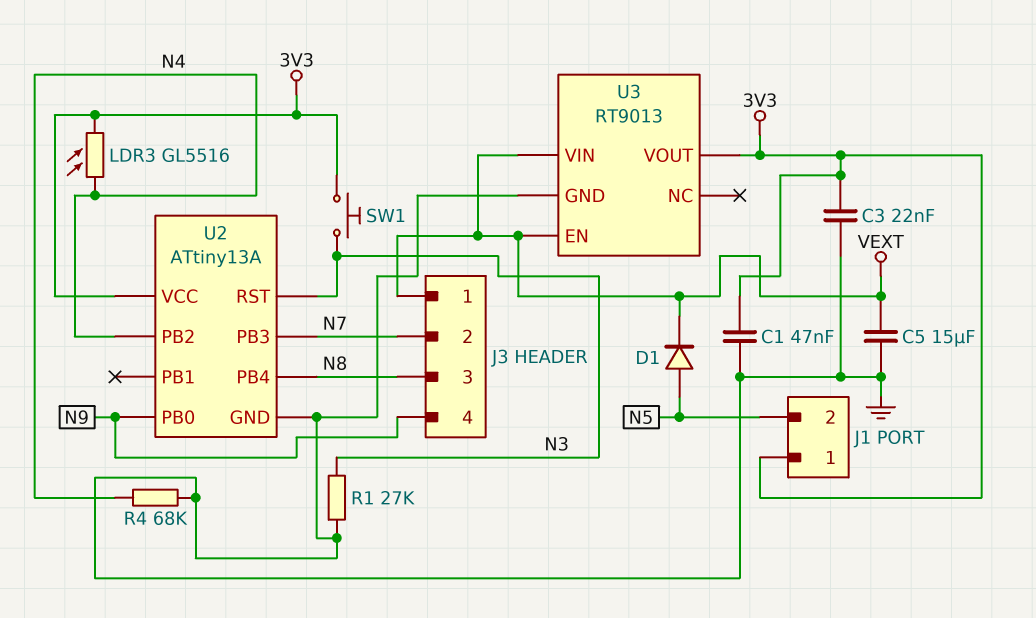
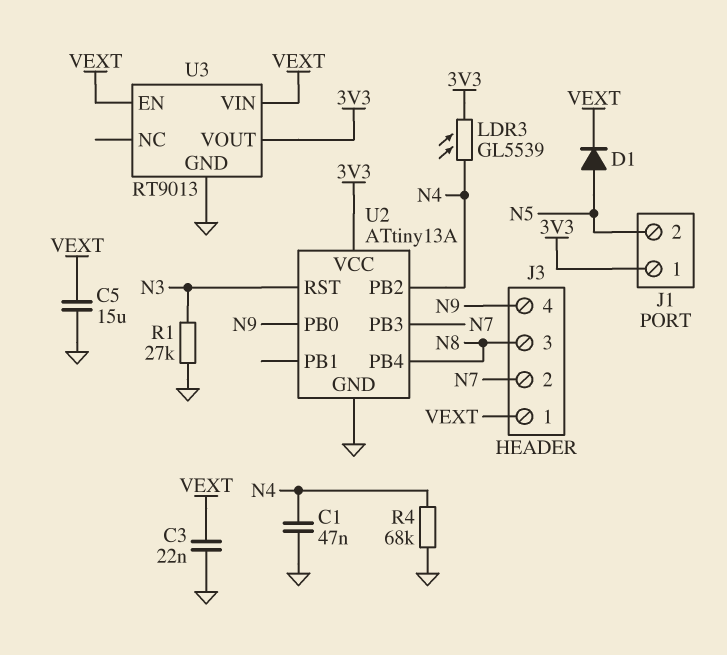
C1: 47nF (3V3, GND) -> 47nF (GND, N4)
C3: 22nF (3V3, GND) -> 22nF (GND, VEXT)
LDR3: GL5516 (3V3, N4) -> GL5539 (3V3, N4)
SW1: button (3V3, N3) -> none

